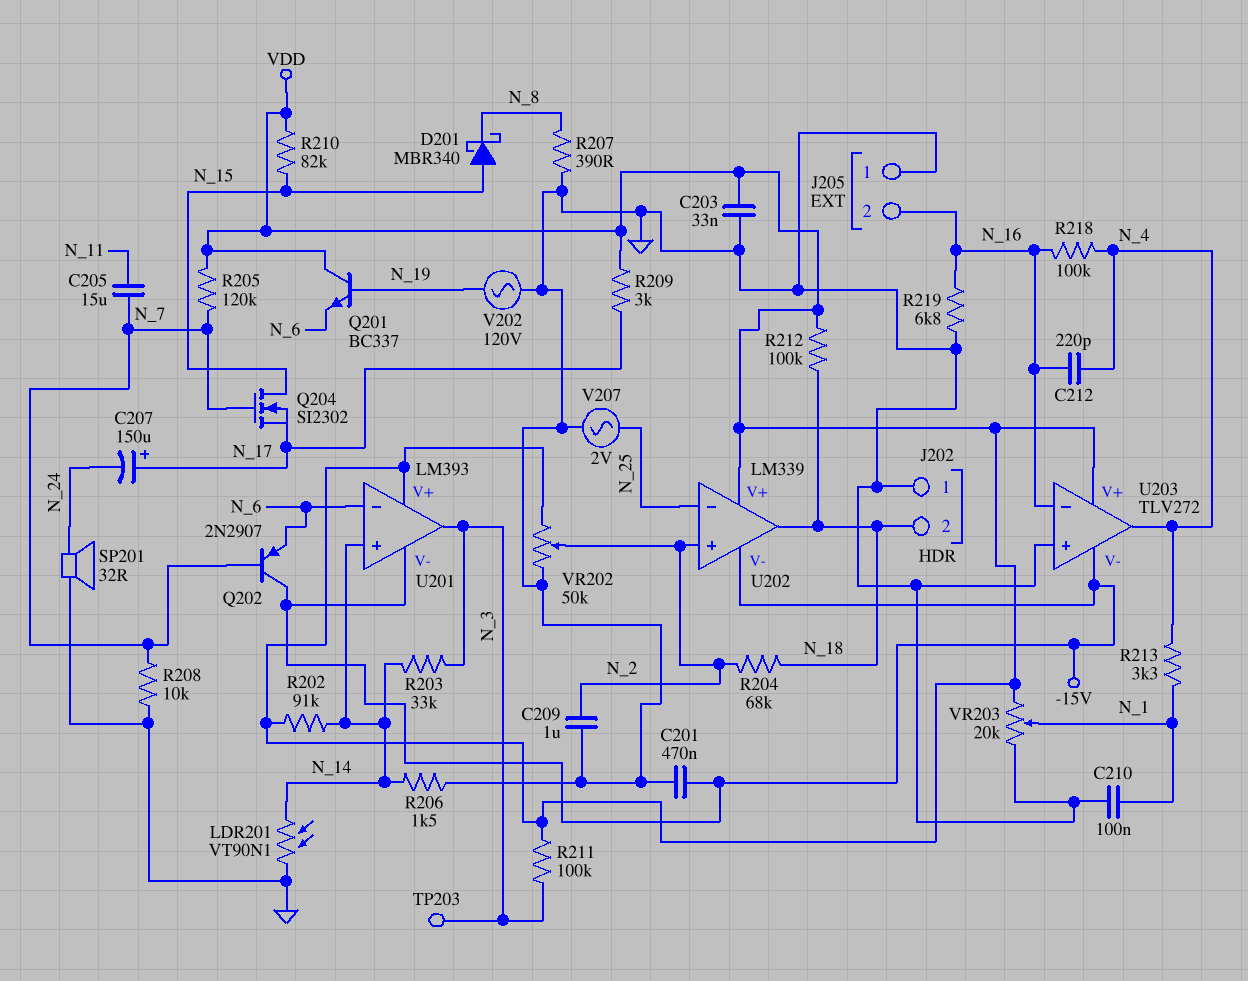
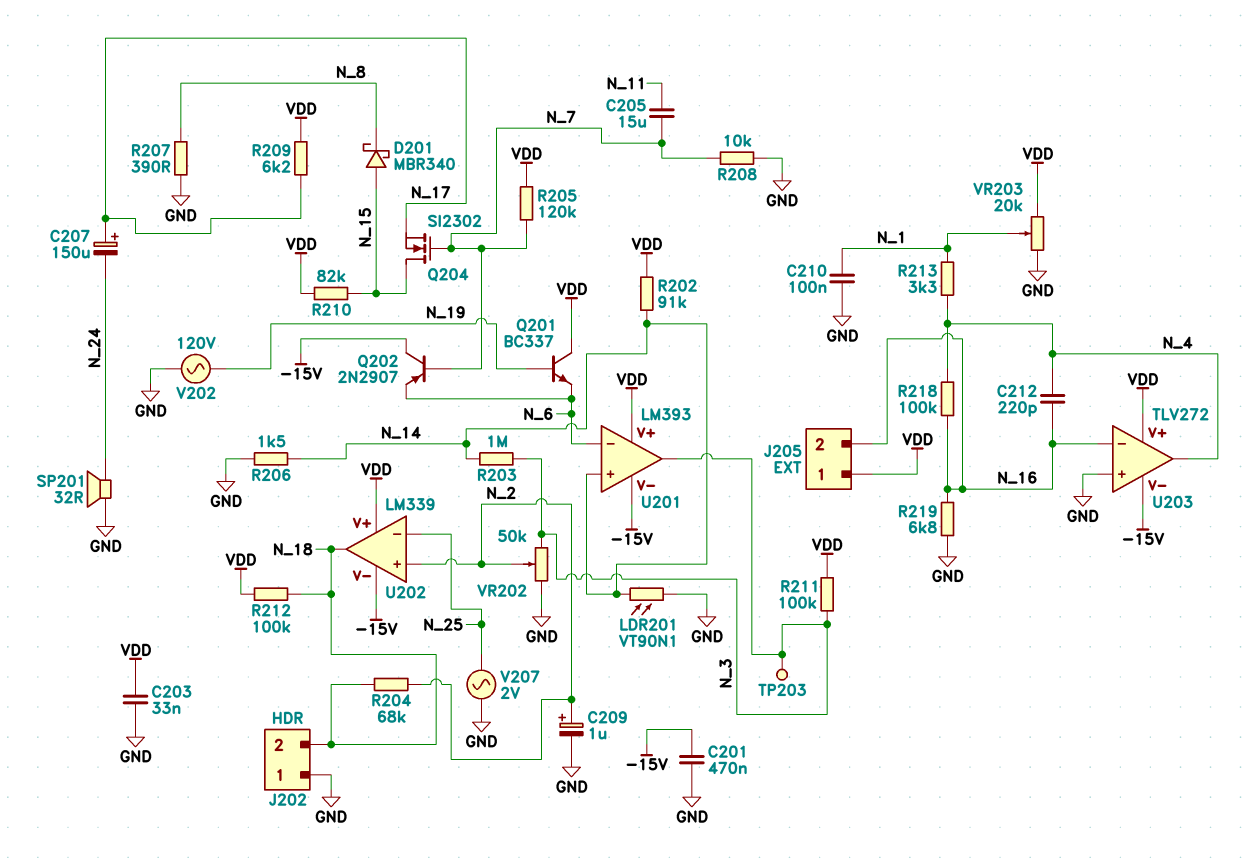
C209: 1uF (GND, N_2) -> 1uF (plus N_2, minus GND)
J205 pin 1: GND -> VDD
R203: 33k (N_3, N_14) -> 1M (N_3, N_14)
R209: 3k (N_17, VDD) -> 6.2k (N_17, VDD)
VR202: 50k (GND, VDD, wiper N_2) -> 50k (GND, N_3, wiper N_2)

